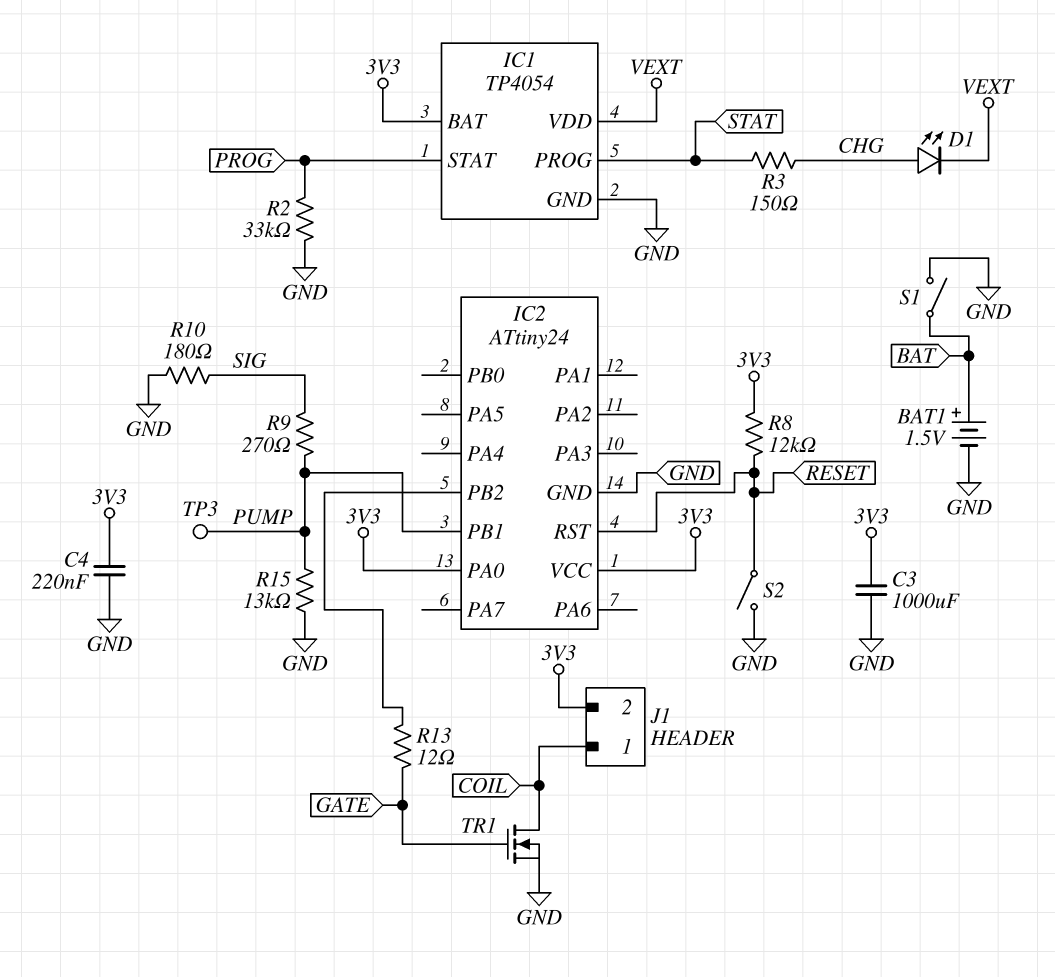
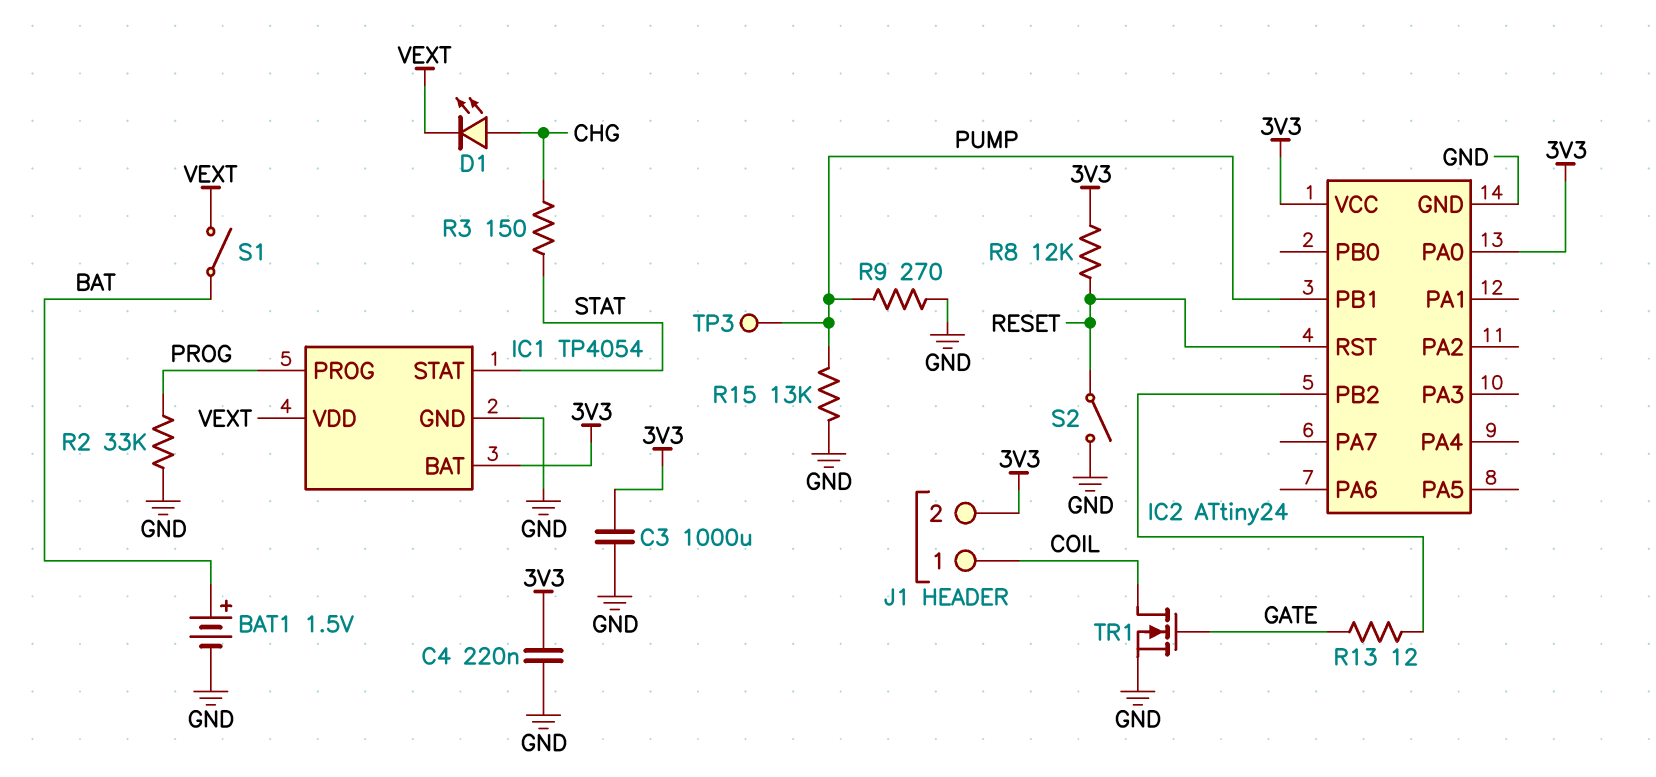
IC1 pin PROG: STAT -> PROG
IC1 pin STAT: PROG -> STAT
R9: 270 (PUMP, SIG) -> 270 (GND, PUMP)
R10: 180 (GND, SIG) -> none
S1: switch (BAT, GND) -> switch (BAT, VEXT)

